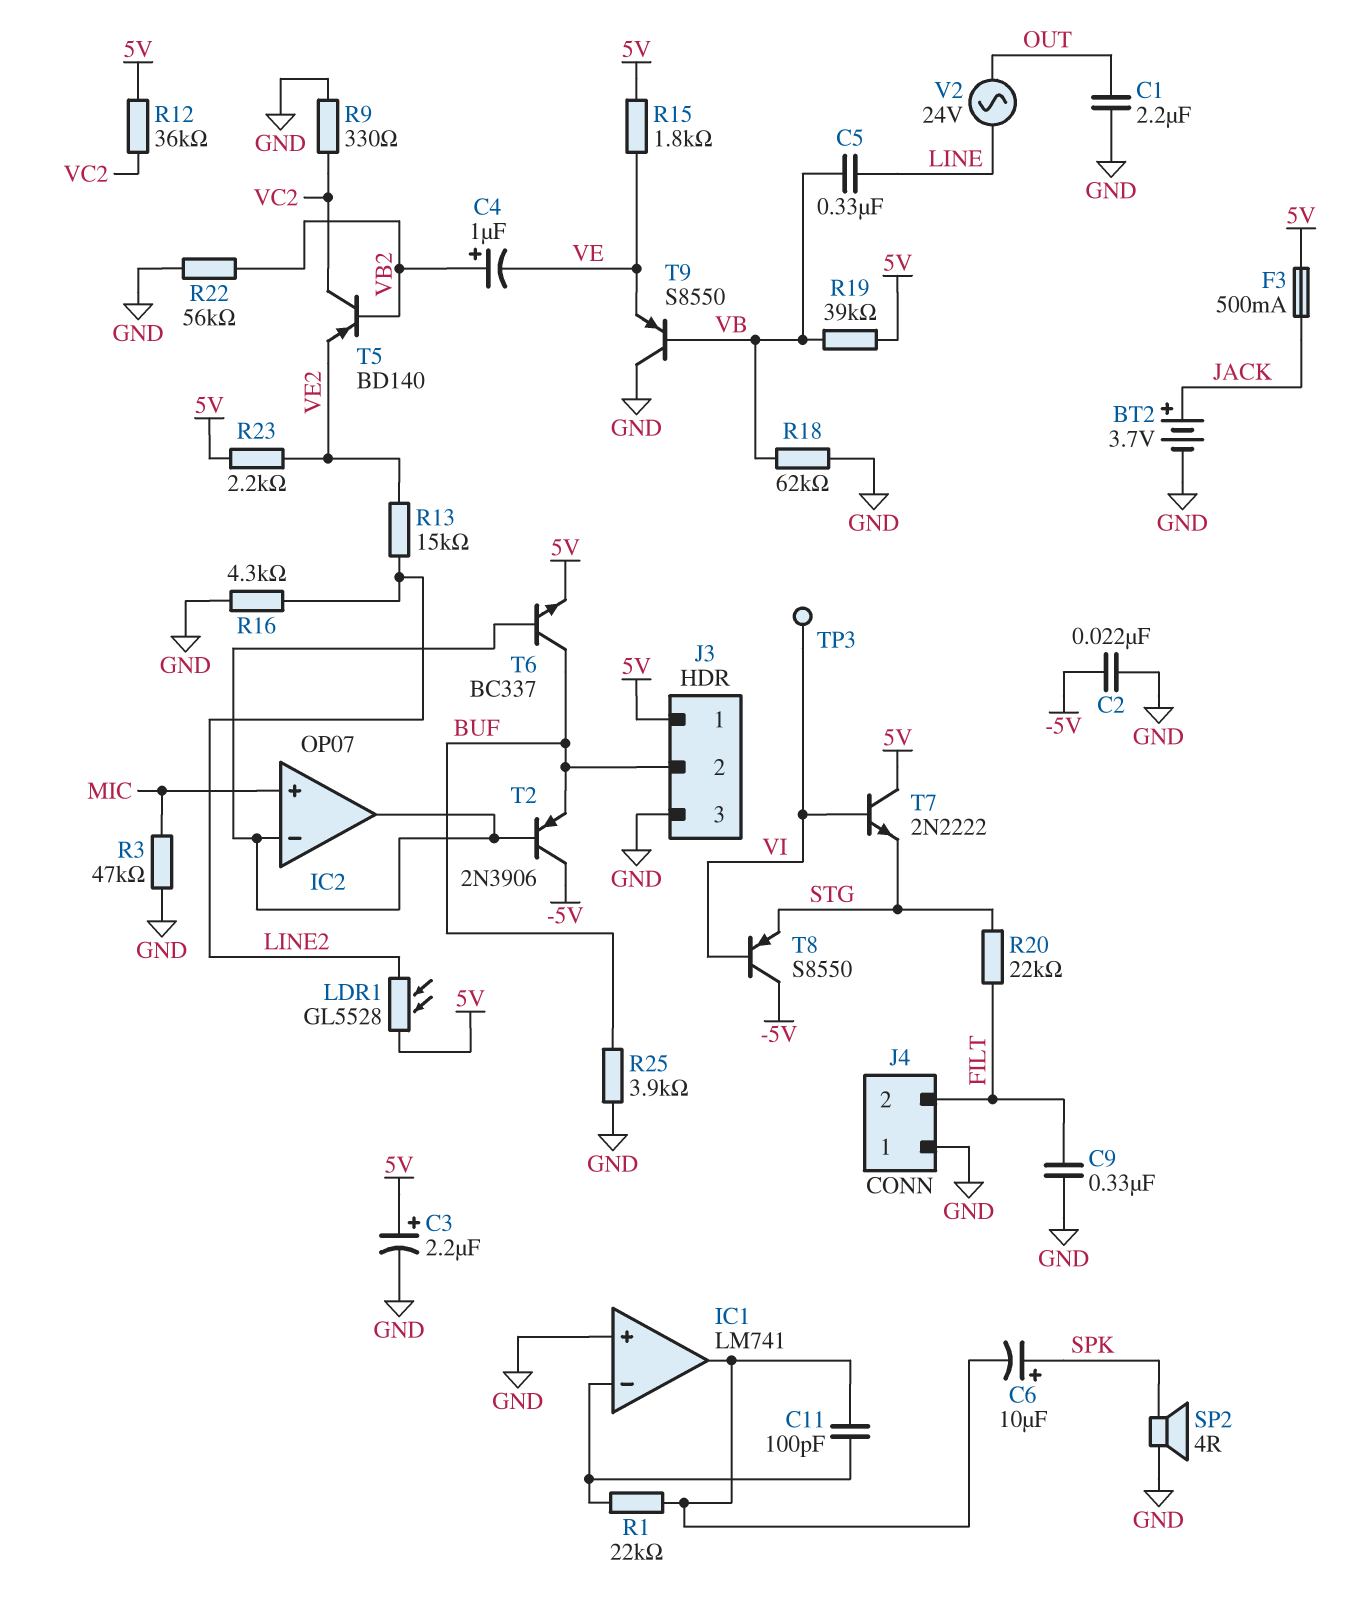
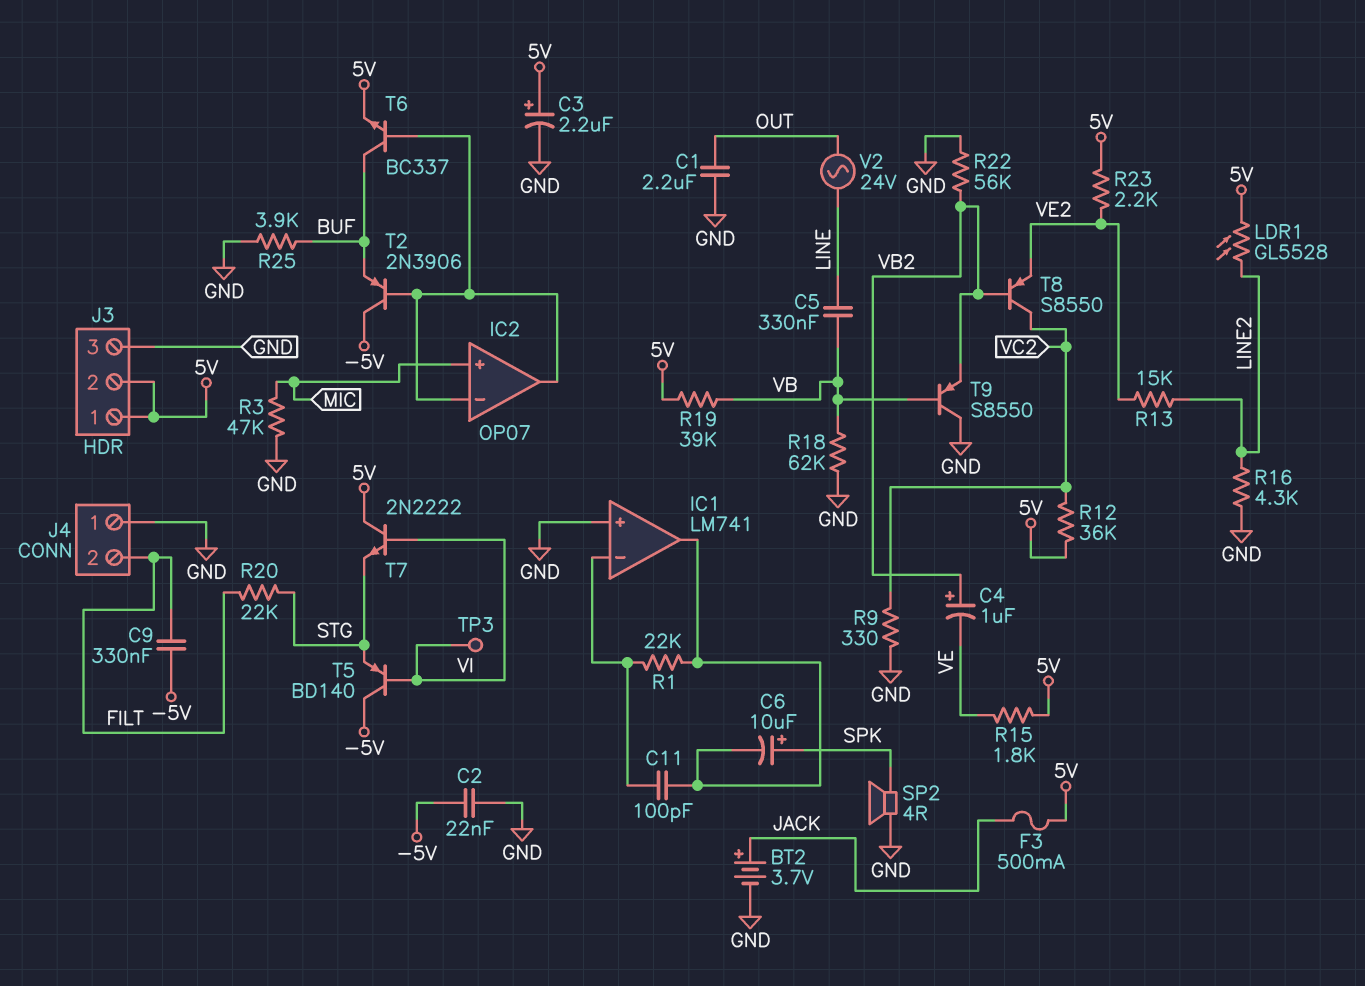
C9: 330nF (FILT, GND) -> 330nF (-5V, FILT)
J3 pin 2: BUF -> 5V
T5: PNP BD140 (B VB2, C VC2, E VE2) -> PNP BD140 (B VI, C -5V, E STG)
T8: PNP S8550 (B VI, C -5V, E STG) -> PNP S8550 (B VB2, C VC2, E VE2)
T9: PNP S8550 (B VB, C GND, E VE) -> PNP S8550 (B VB, C GND, E VB2)

